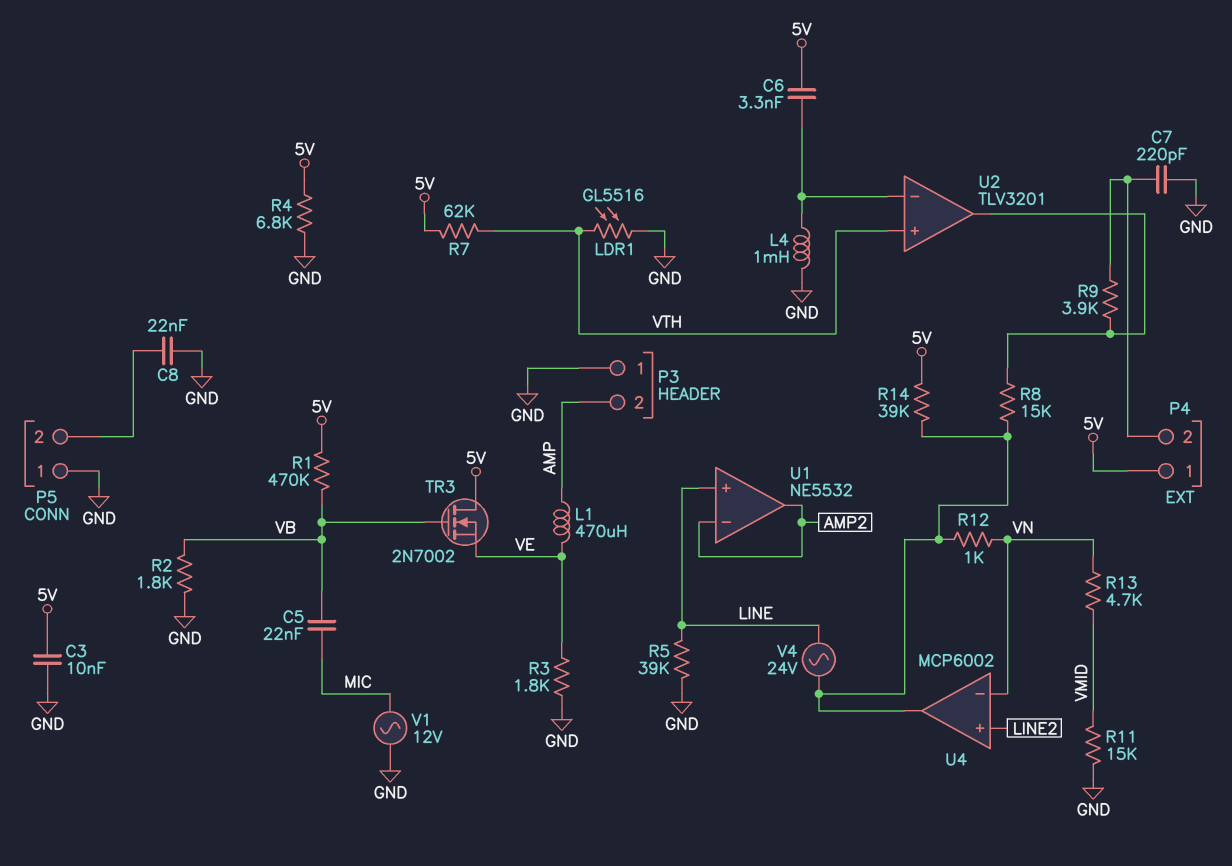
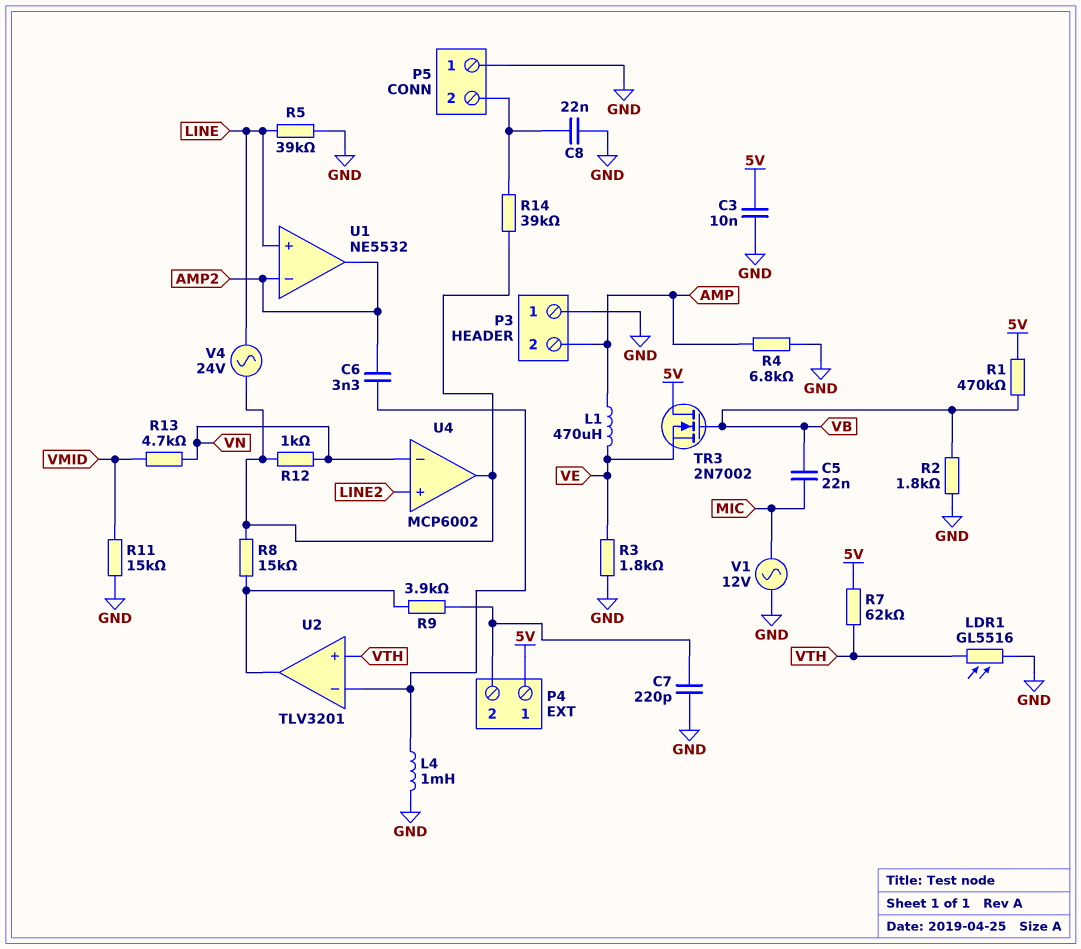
C6: 3.3nF (5V, U2/in-) -> 3.3nF (AMP2, U2/in-)
R4: 6.8k (5V, GND) -> 6.8k (AMP, GND)
R14: 39k (5V, U4/out) -> 39k (P5/2, U4/out)

